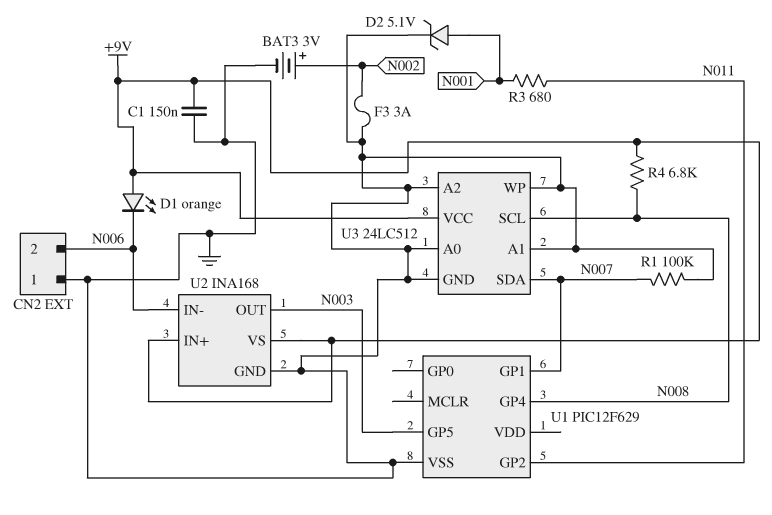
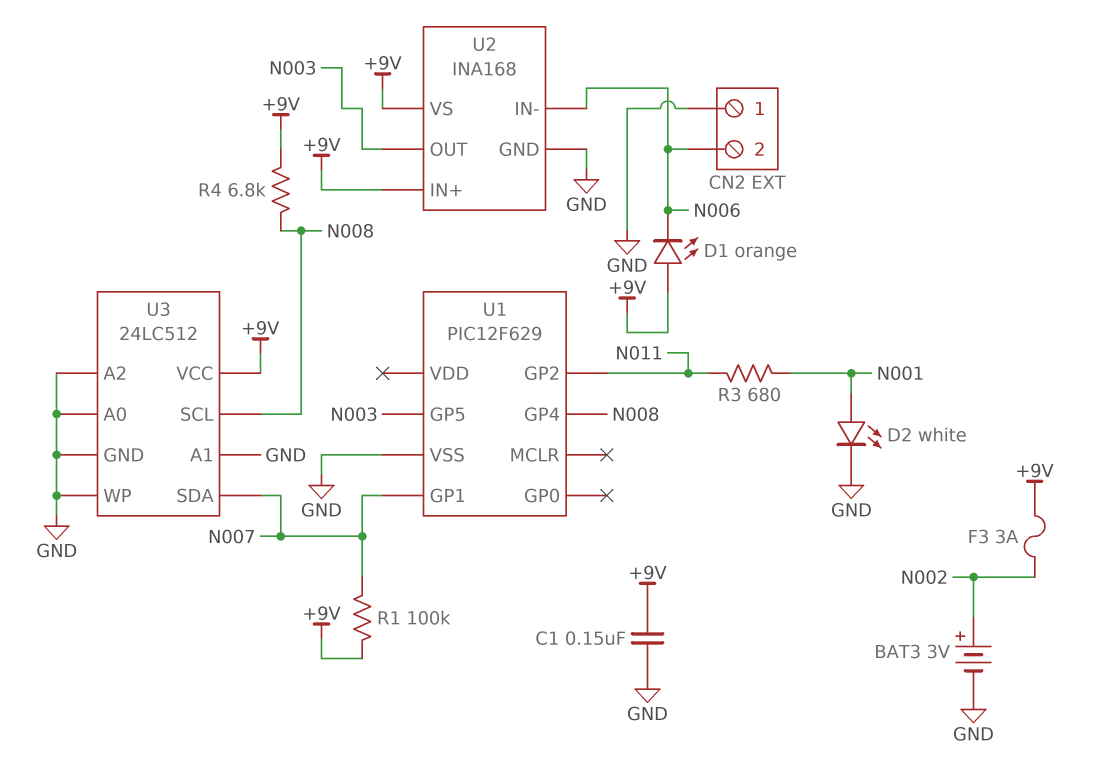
D2: zener 5.1V (A N001, K GND) -> LED white (A N001, K GND)
F3: 3A (GND, N002) -> 3A (+9V, N002)
R1: 100k (GND, N007) -> 100k (+9V, N007)

